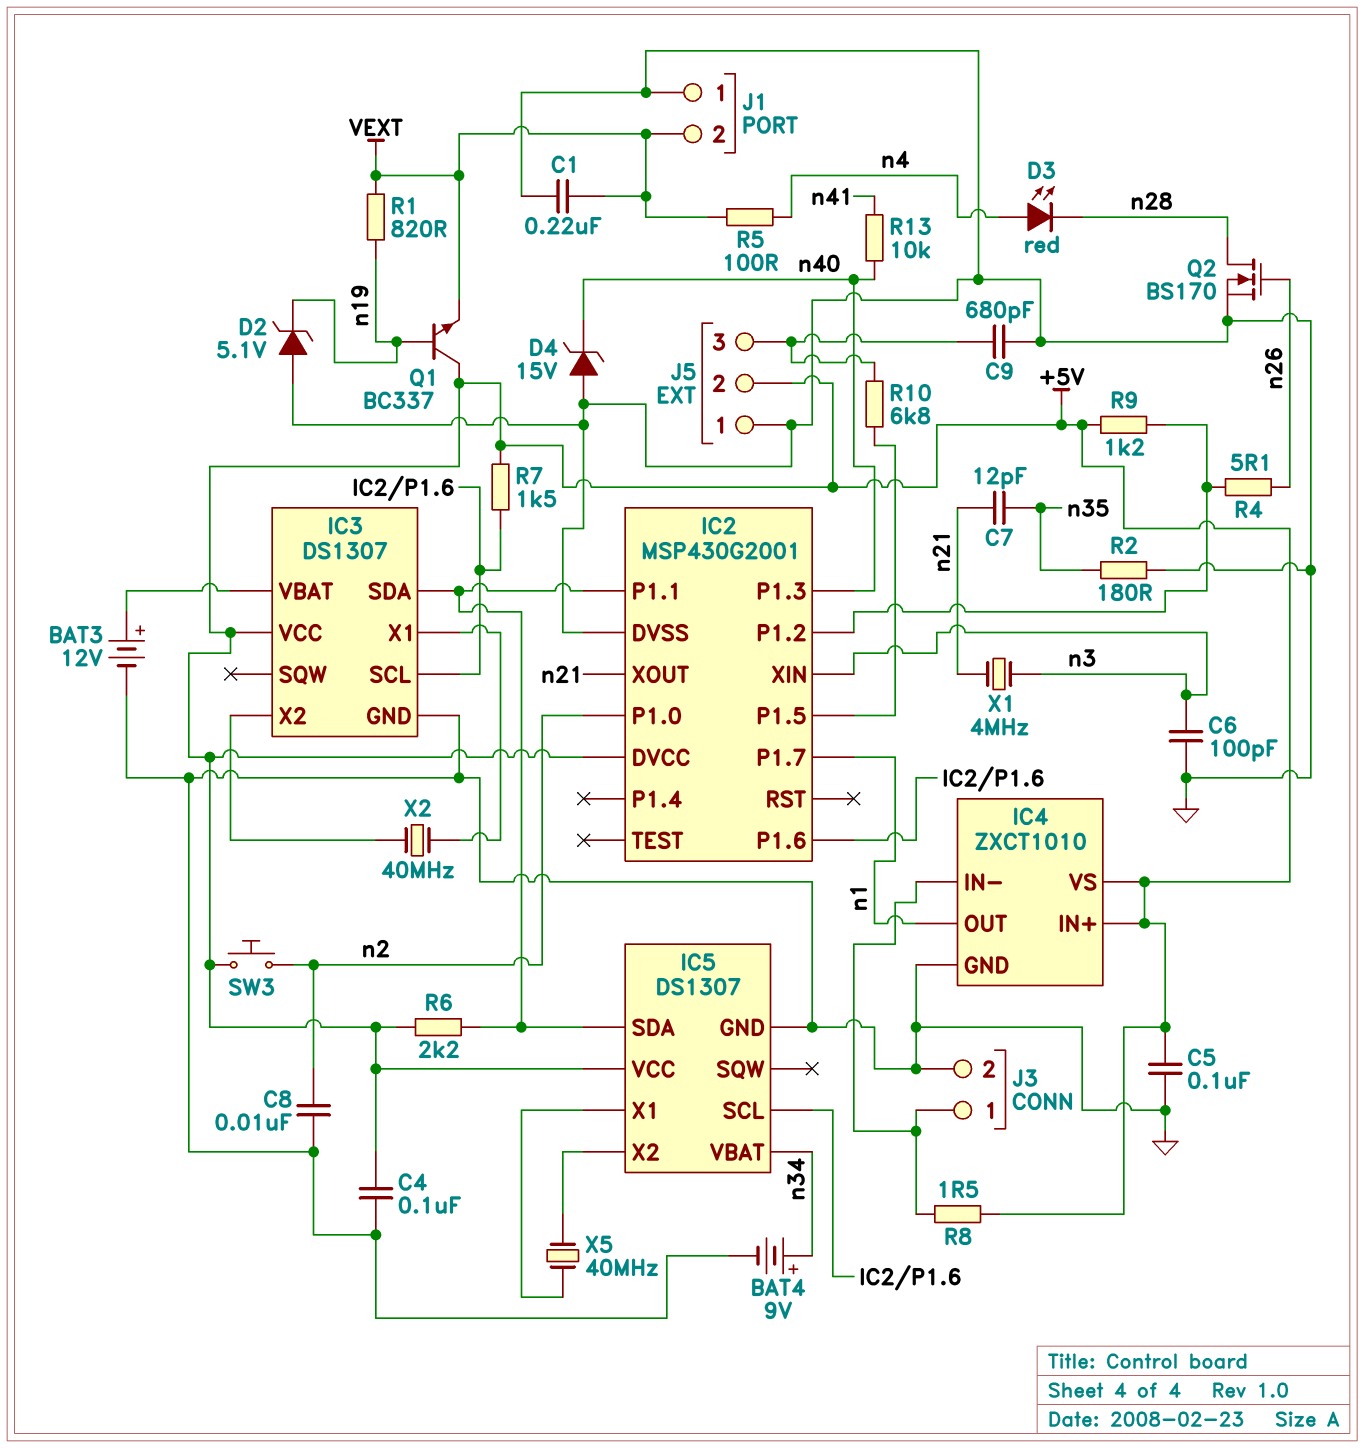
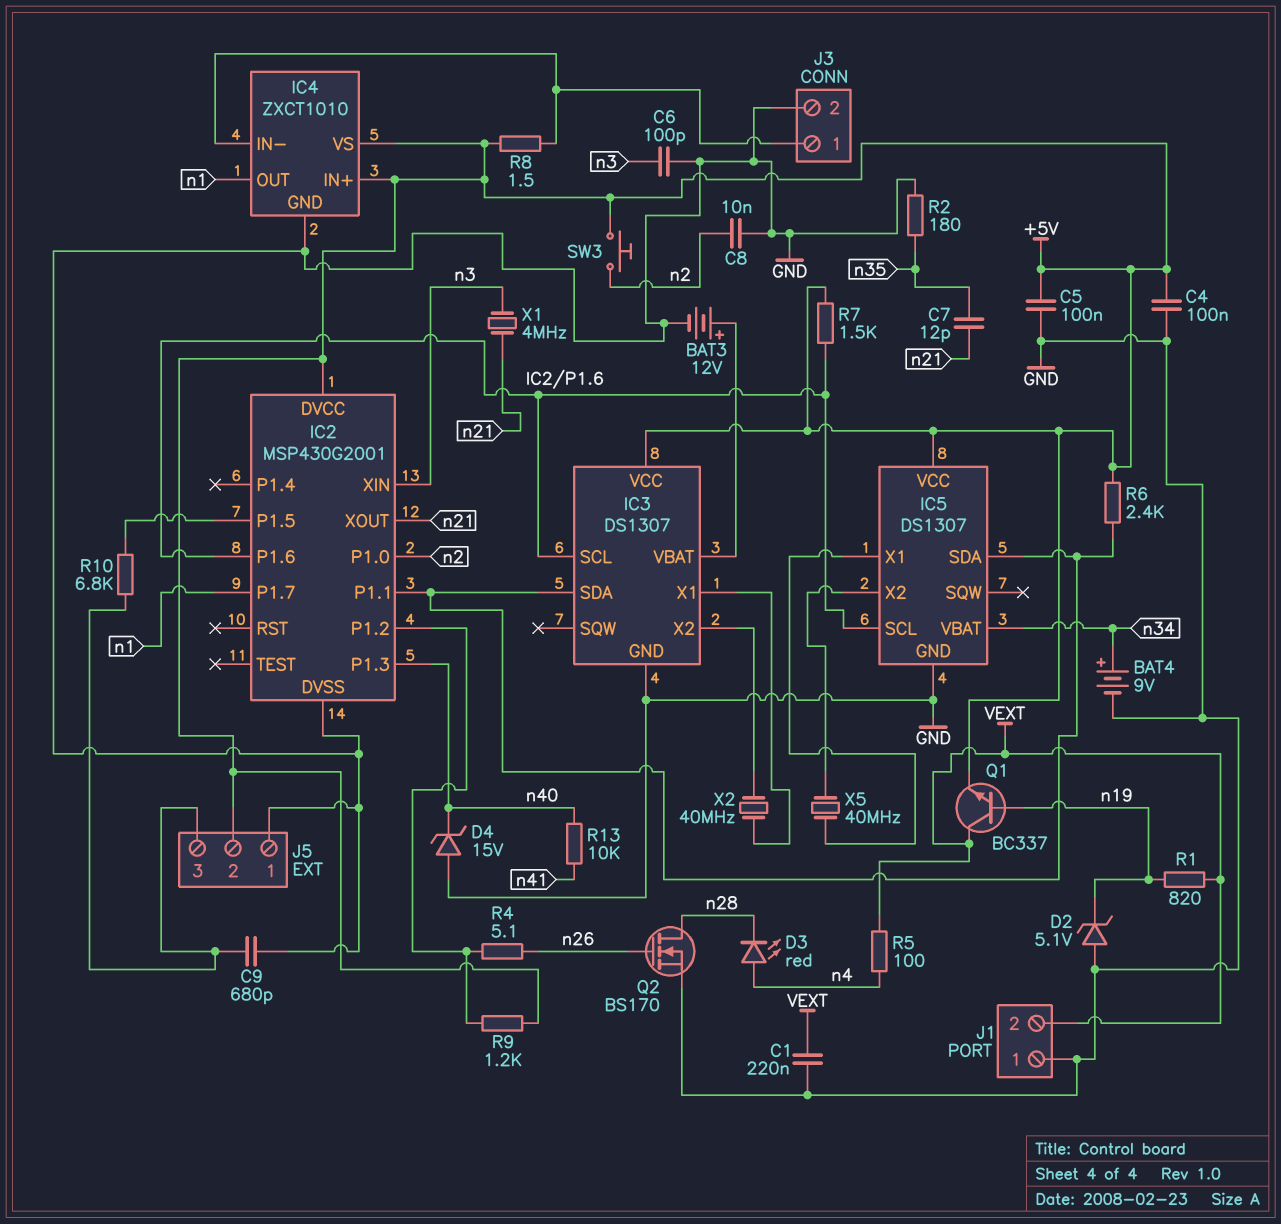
Q1: NPN BC337 (B n19, C +5V, E VEXT) -> NPN BC337 (B n19, C VEXT, E +5V)
R6: 2.2k (+5V, IC2/P1.1) -> 2.4k (+5V, IC2/P1.1)

